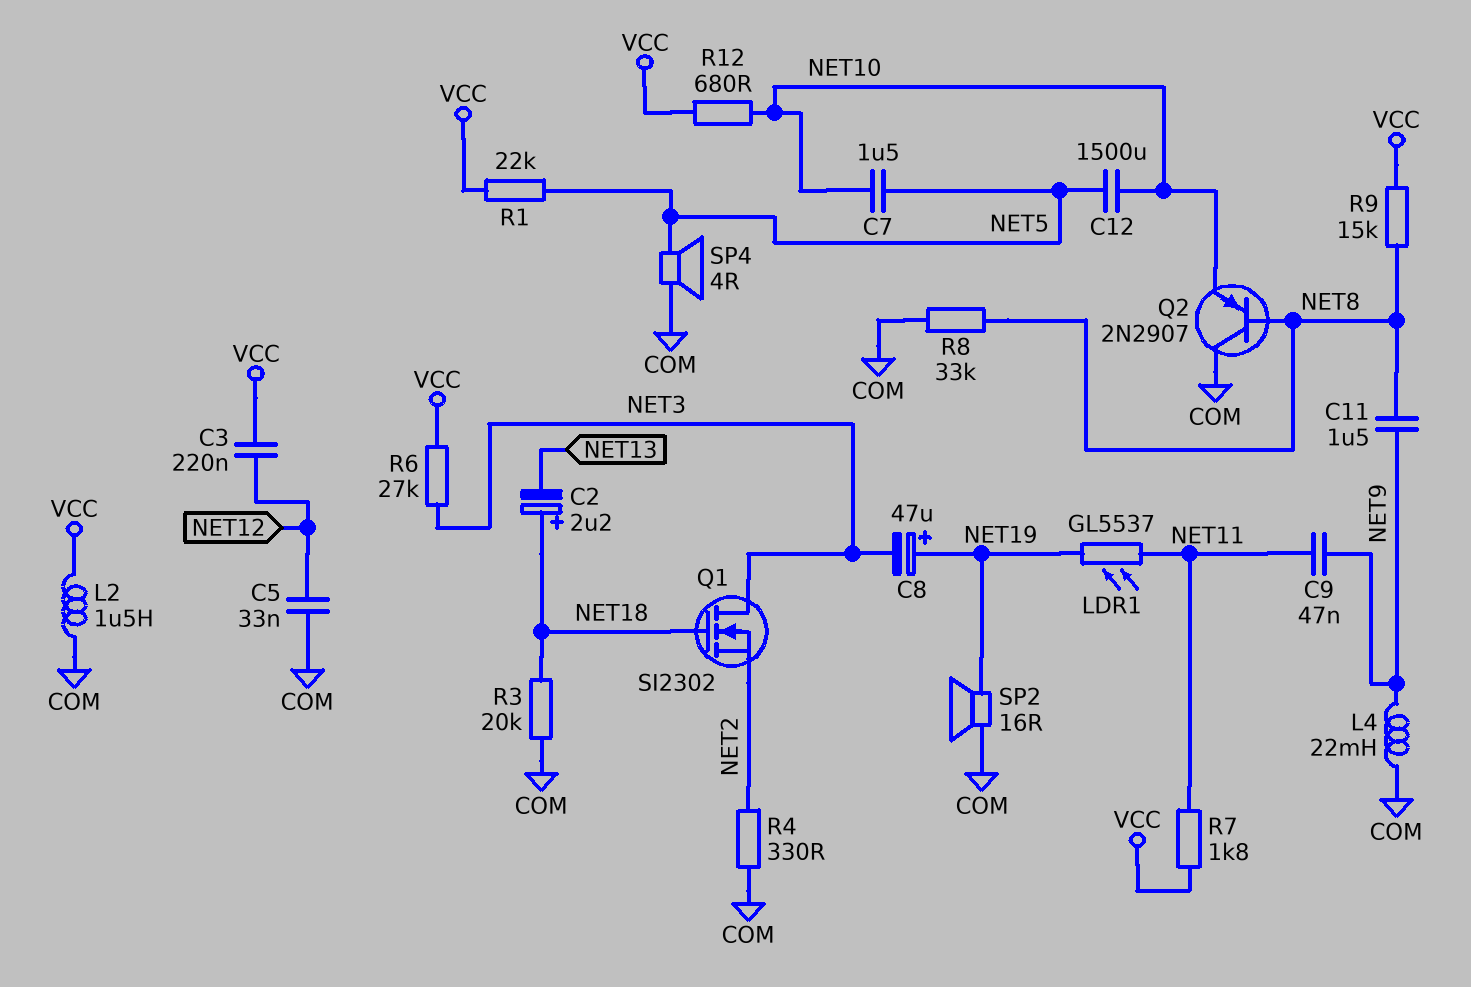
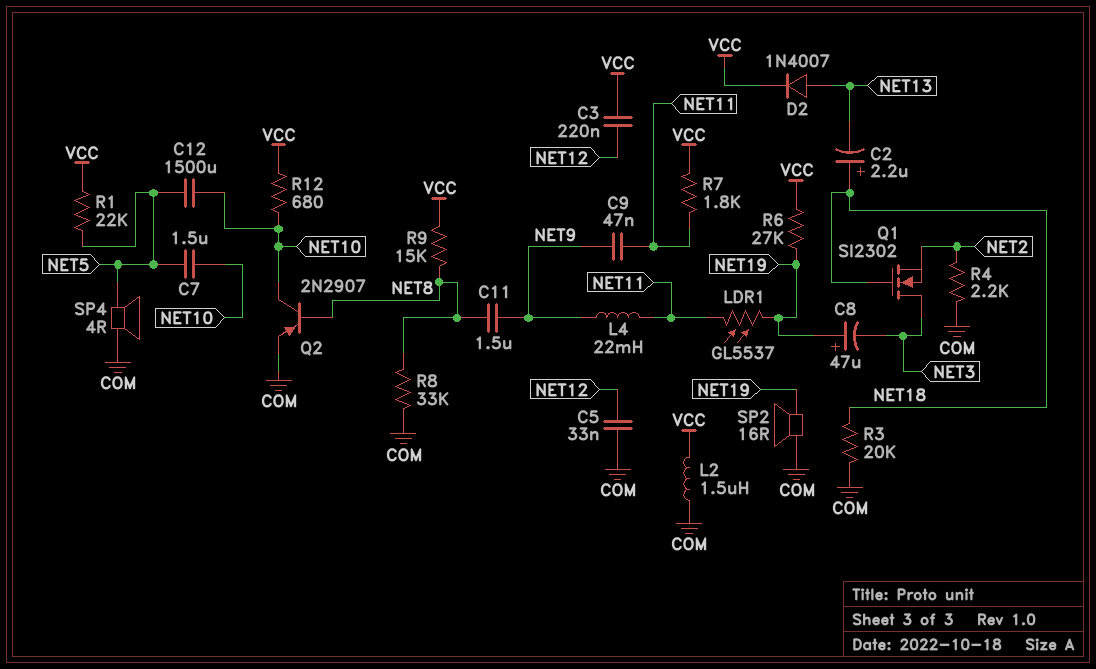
D2: none -> diode 1N4007 (A NET13, K VCC)
L4: 22mH (COM, NET9) -> 22mH (NET9, NET11)
Q2: PNP 2N2907 (B NET8, C COM, E NET10) -> PNP 2N2907 (B NET8, C NET10, E COM)
R4: 330 (COM, NET2) -> 2.2k (COM, NET2)
R6: 27k (NET3, VCC) -> 27k (NET19, VCC)

